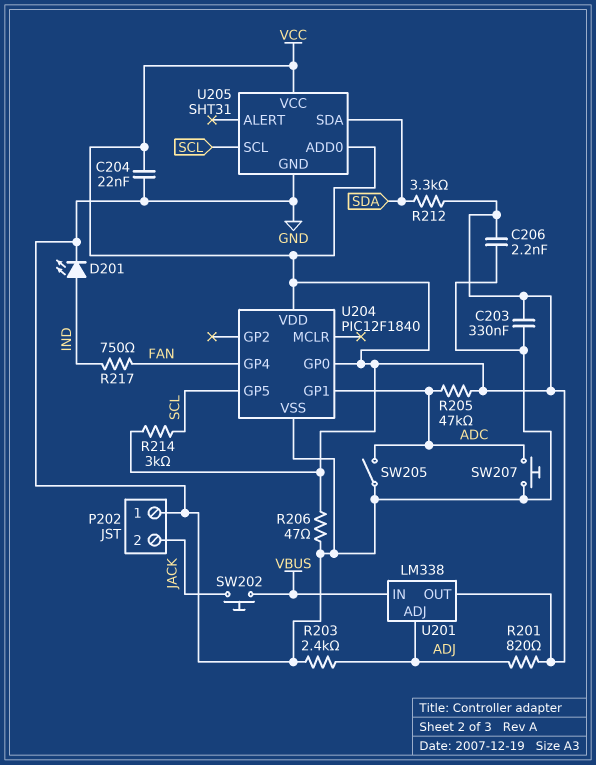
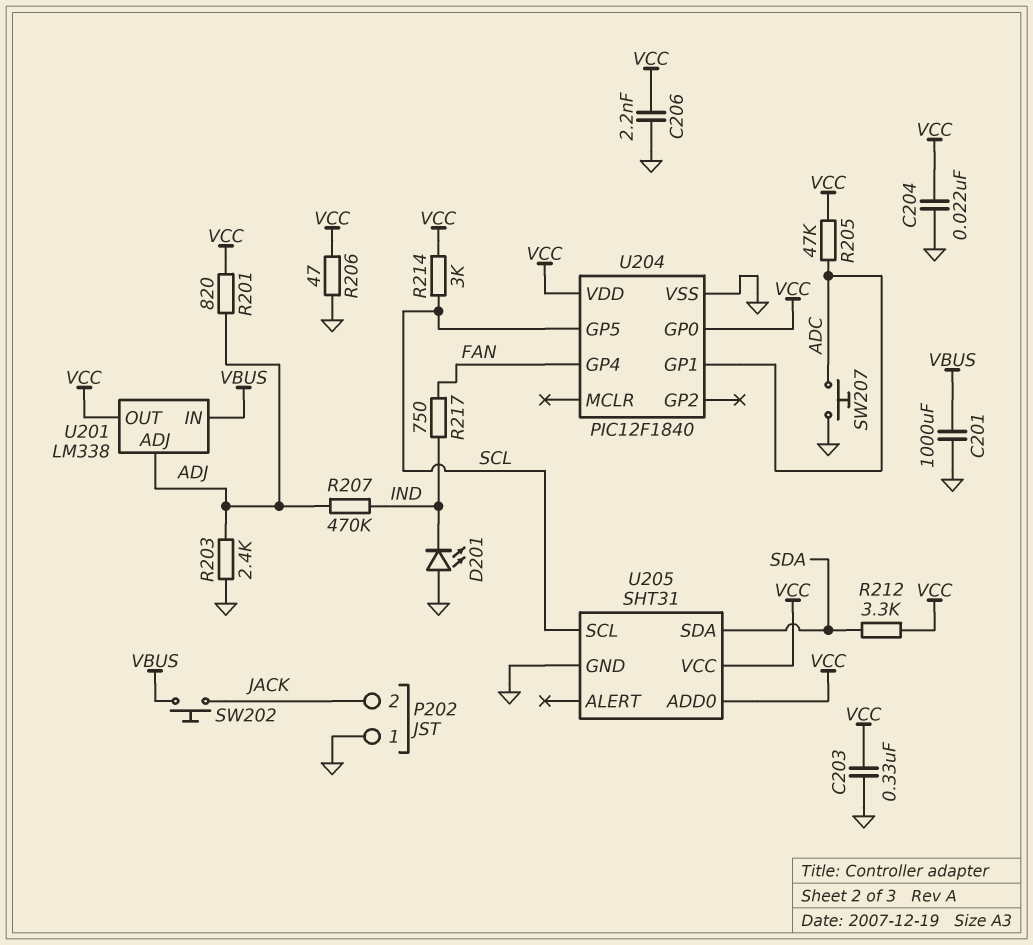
C201: none -> 1000uF (GND, VBUS)
D201: LED (A IND, K GND) -> LED (A GND, K IND)
R207: none -> 470k (ADJ, IND)
SW205: switch (ADC, GND) -> none

